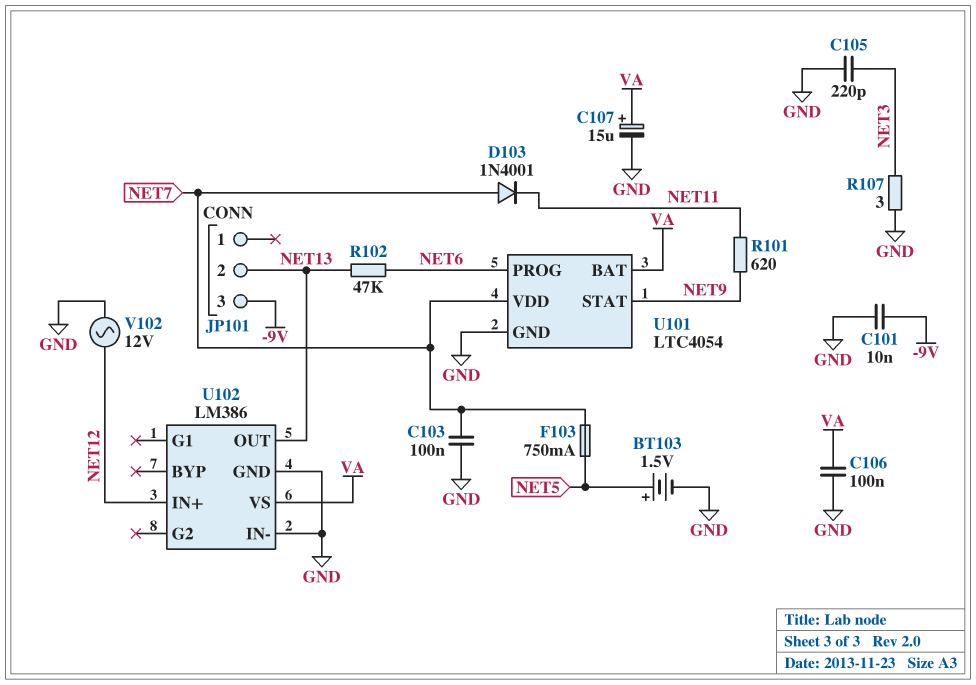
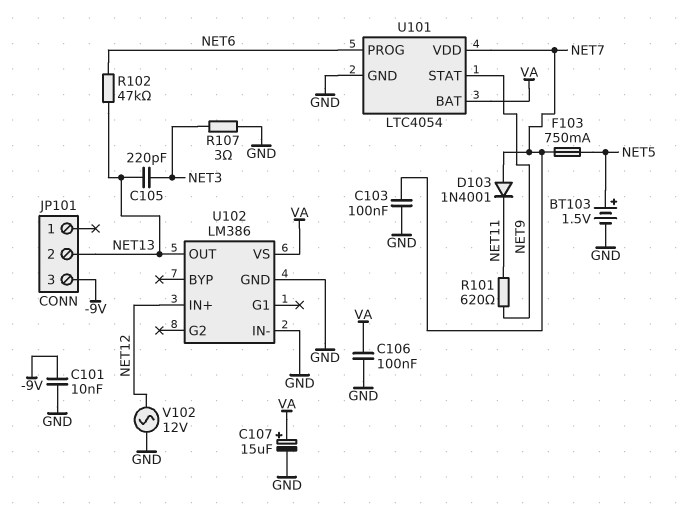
C105: 220pF (GND, NET3) -> 220pF (NET3, NET13)

